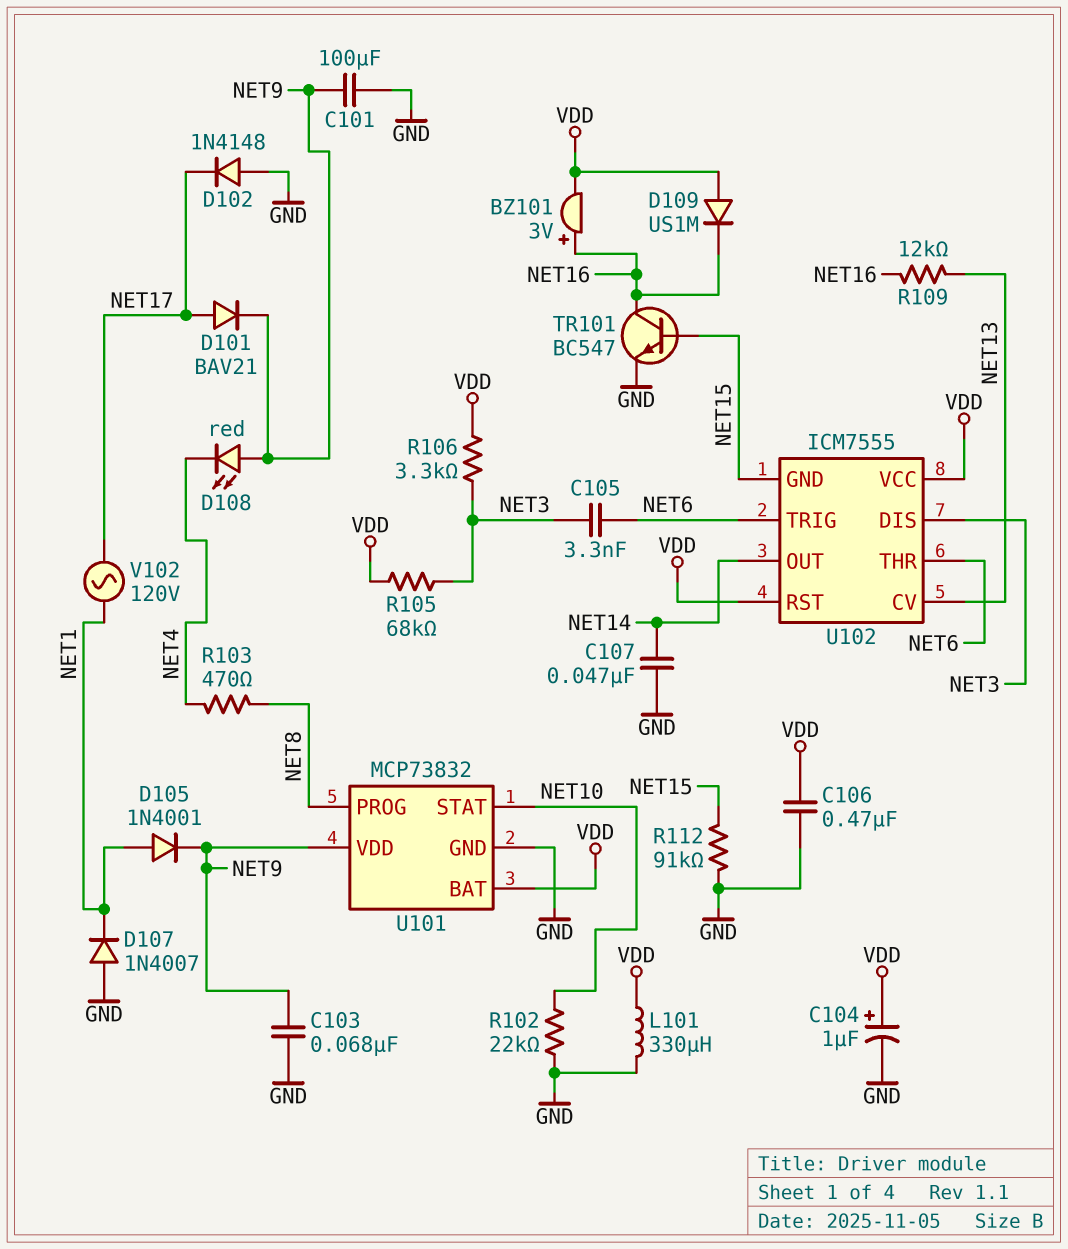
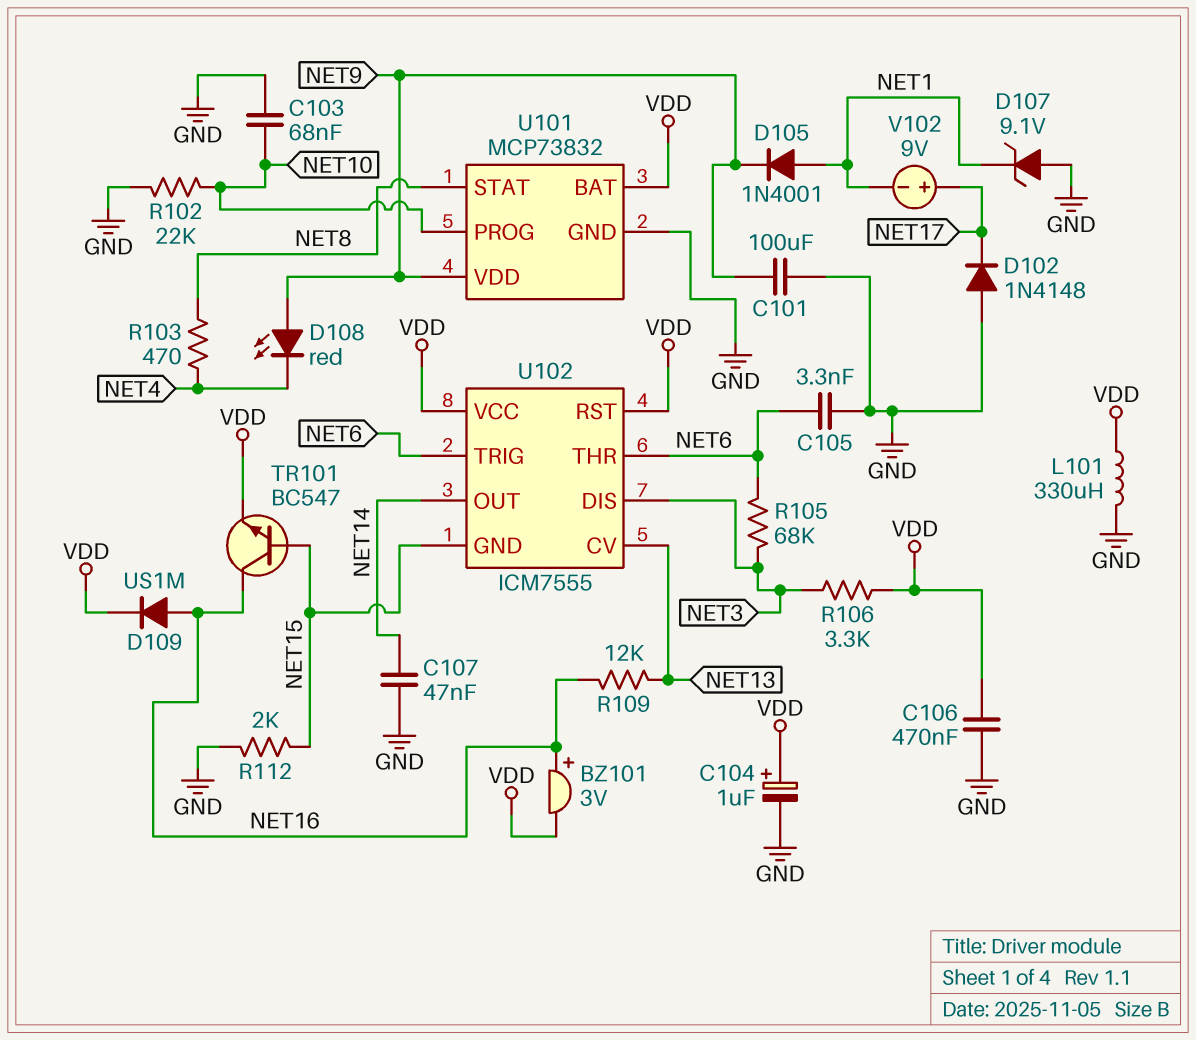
C103: 68nF (GND, NET9) -> 68nF (GND, NET10)
C105: 3.3nF (NET3, NET6) -> 3.3nF (GND, NET6)
D101: diode BAV21 (A NET17, K NET9) -> none
D107: diode 1N4007 (A GND, K NET1) -> zener 9.1V (A GND, K NET1)
D109: diode US1M (A VDD, K NET16) -> diode US1M (A NET16, K VDD)
R105: 68k (NET3, VDD) -> 68k (NET3, NET6)
R112: 91k (GND, NET15) -> 2k (GND, NET15)
TR101: NPN BC547 (B NET15, C NET16, E GND) -> NPN BC547 (B NET15, C NET16, E VDD)
U101 pin PROG: NET8 -> NET10
U101 pin STAT: NET10 -> NET8
V102: AC 120V (NET1, NET17) -> 9V (plus NET17, minus NET1)

